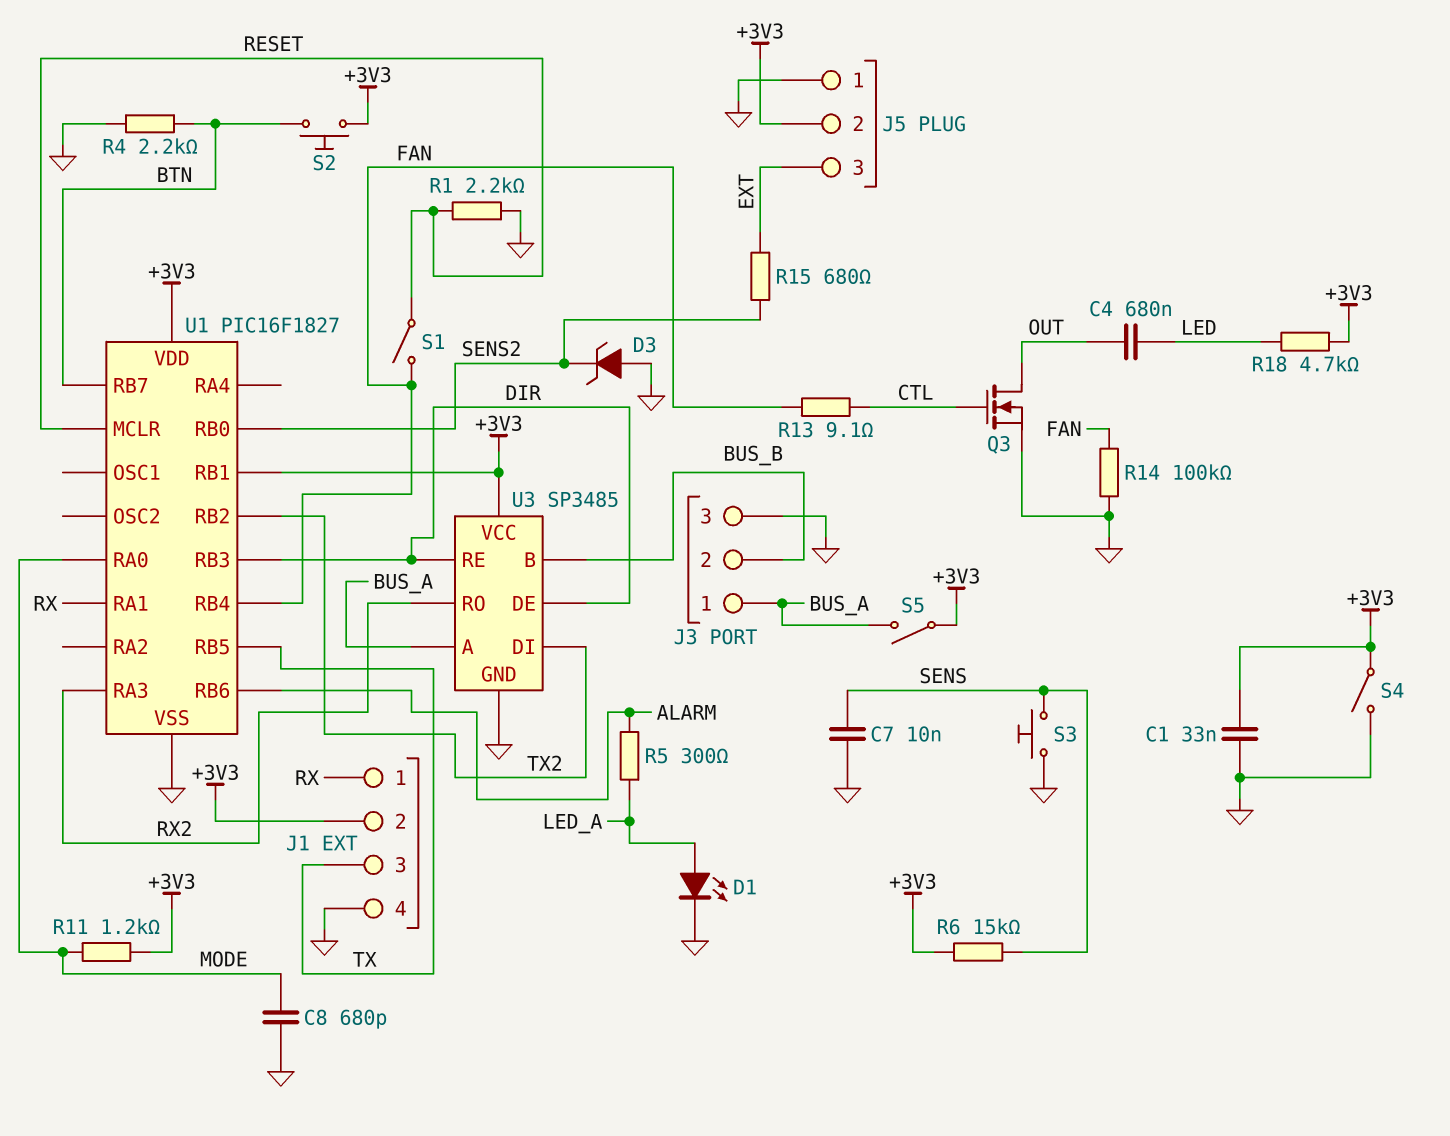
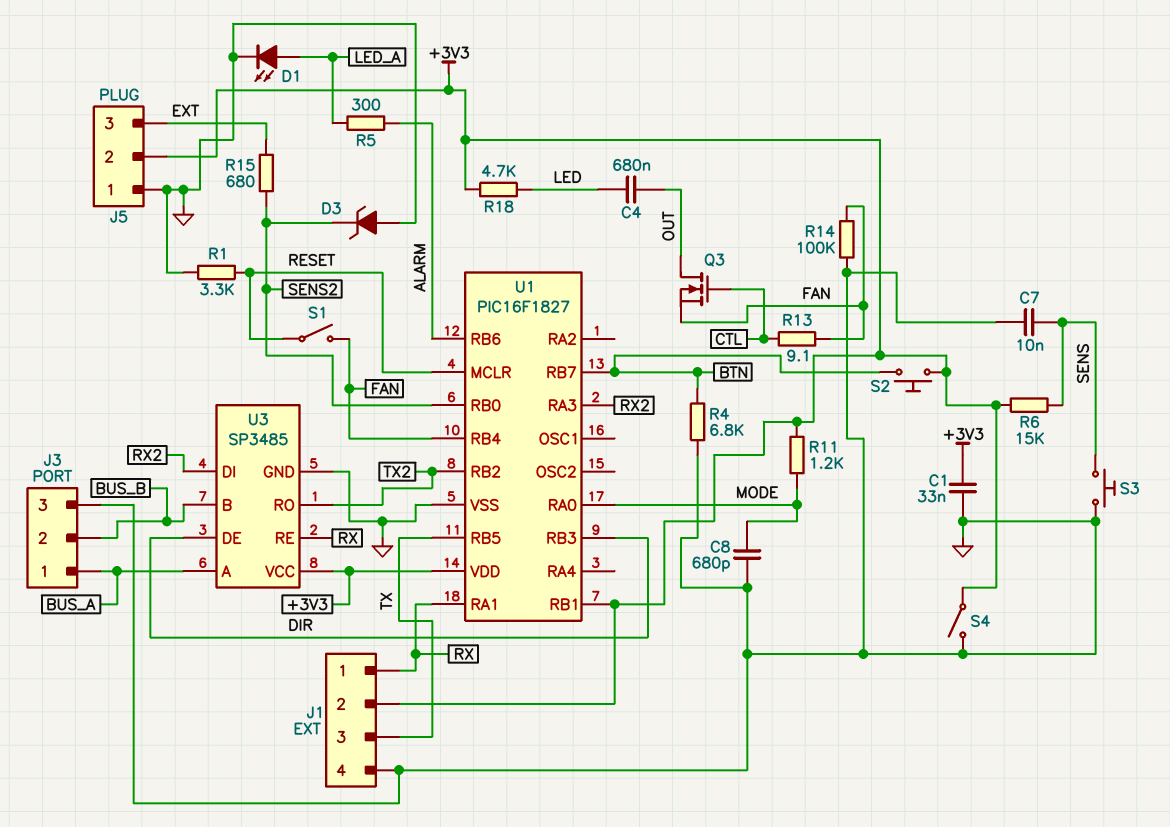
Q3: NMOS (G CTL, D OUT, S GND) -> NMOS (G CTL, D OUT, S FAN)
R1: 2.2k (GND, RESET) -> 3.3k (GND, RESET)
R4: 2.2k (BTN, GND) -> 6.8k (BTN, GND)
S5: switch (+3V3, BUS_A) -> none
U3 pin DI: TX2 -> RX2
U3 pin RE: DIR -> RX
U3 pin RO: RX2 -> TX2

